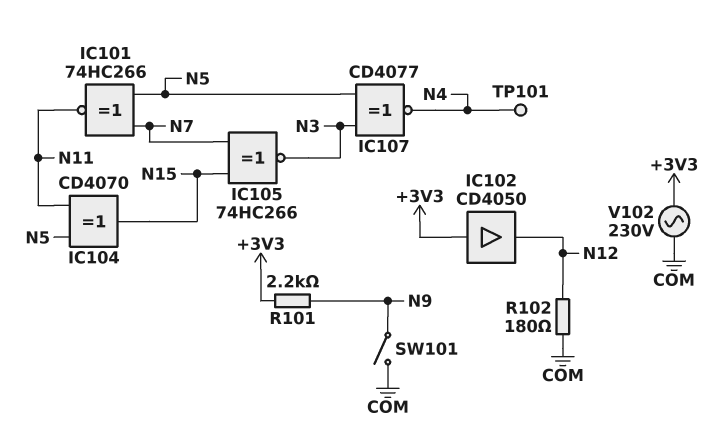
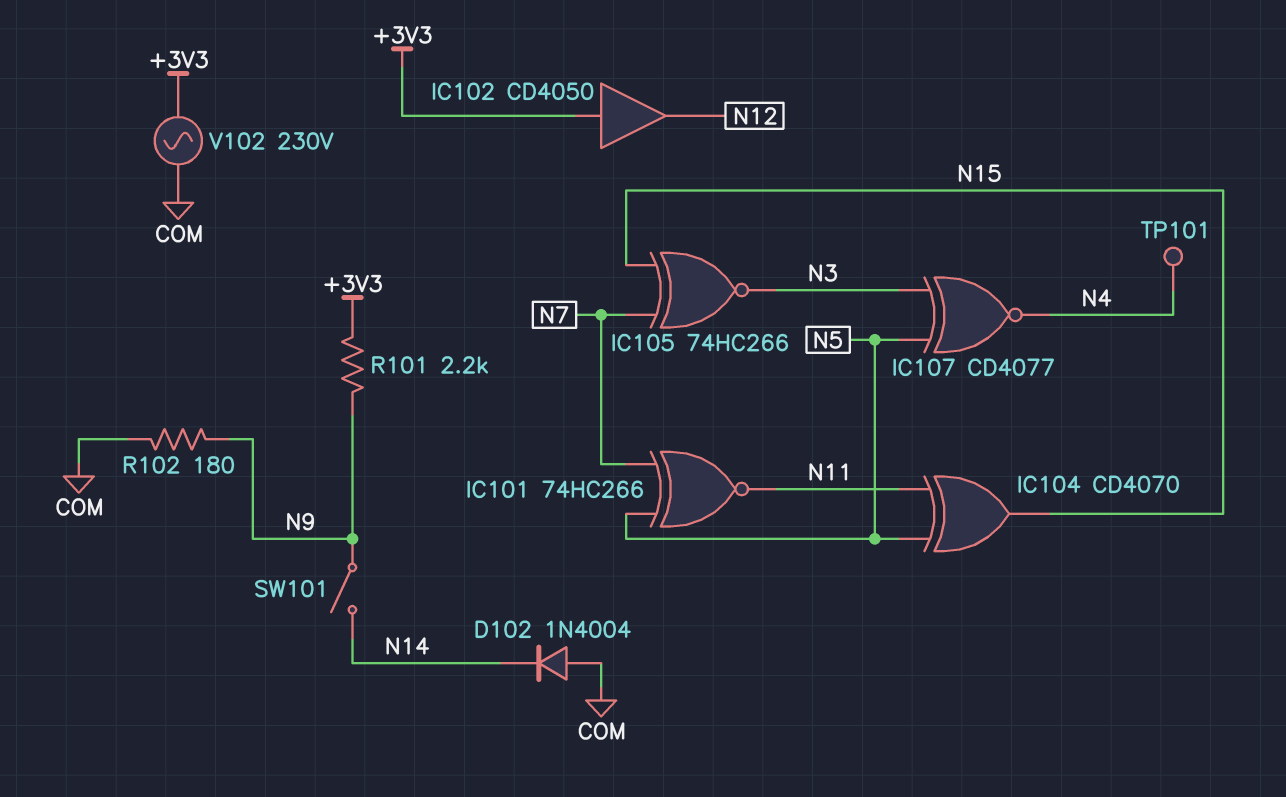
D102: none -> diode 1N4004 (A COM, K N14)
R102: 180 (COM, N12) -> 180 (COM, N9)
SW101: switch (COM, N9) -> switch (N9, N14)

